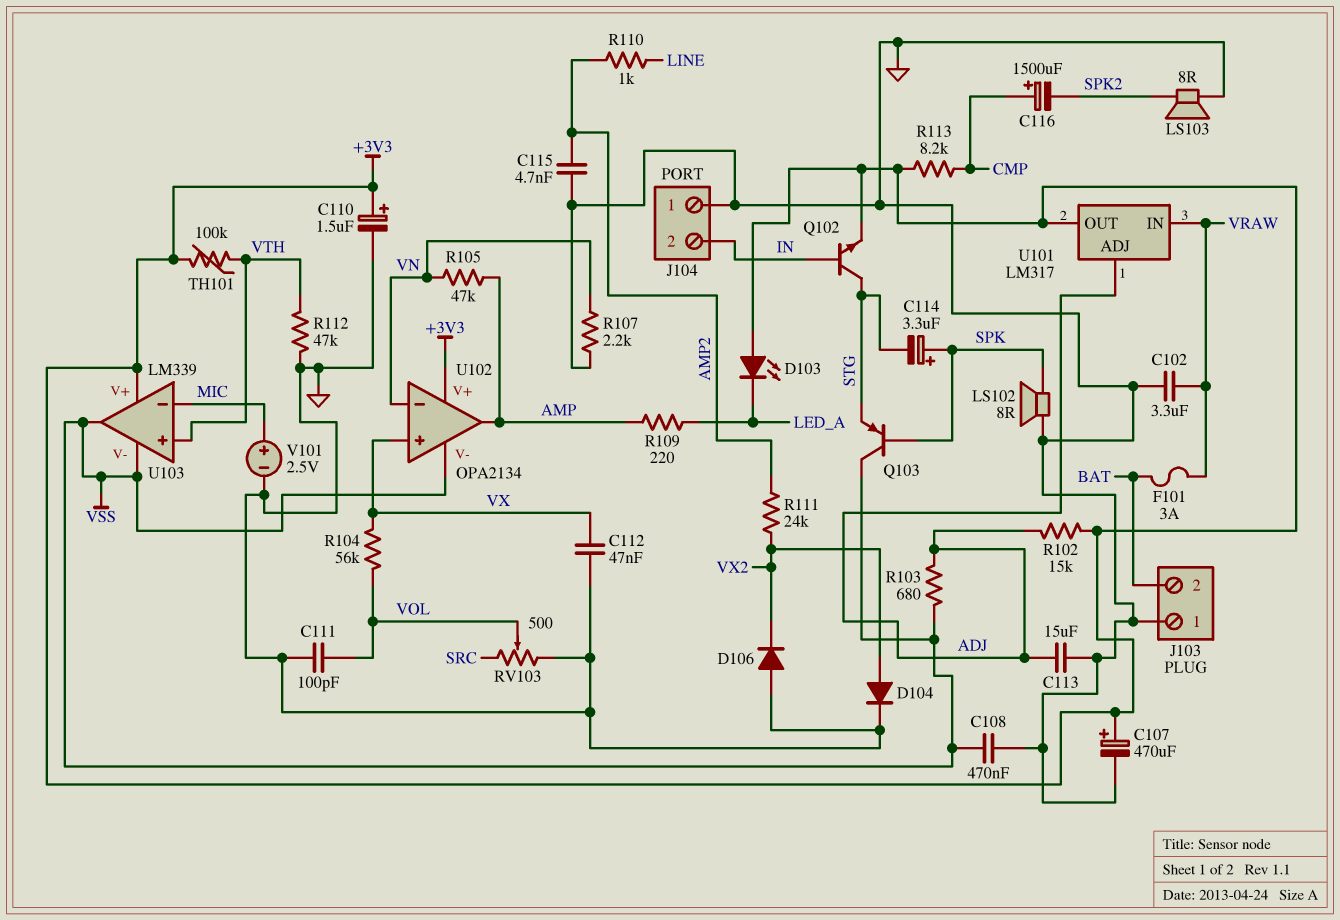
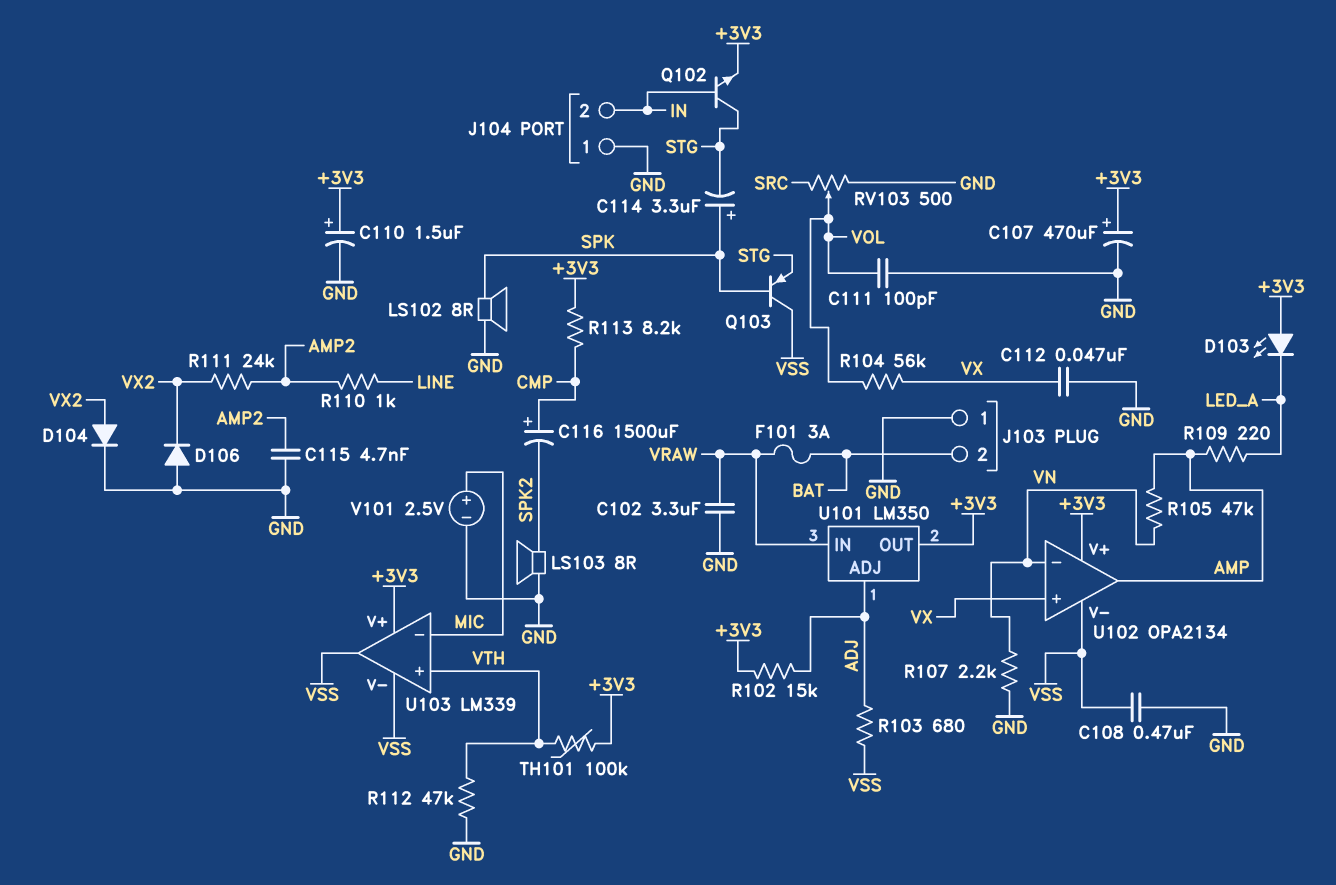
C113: 15uF (ADJ, GND) -> none
U101: LM317 -> LM350

